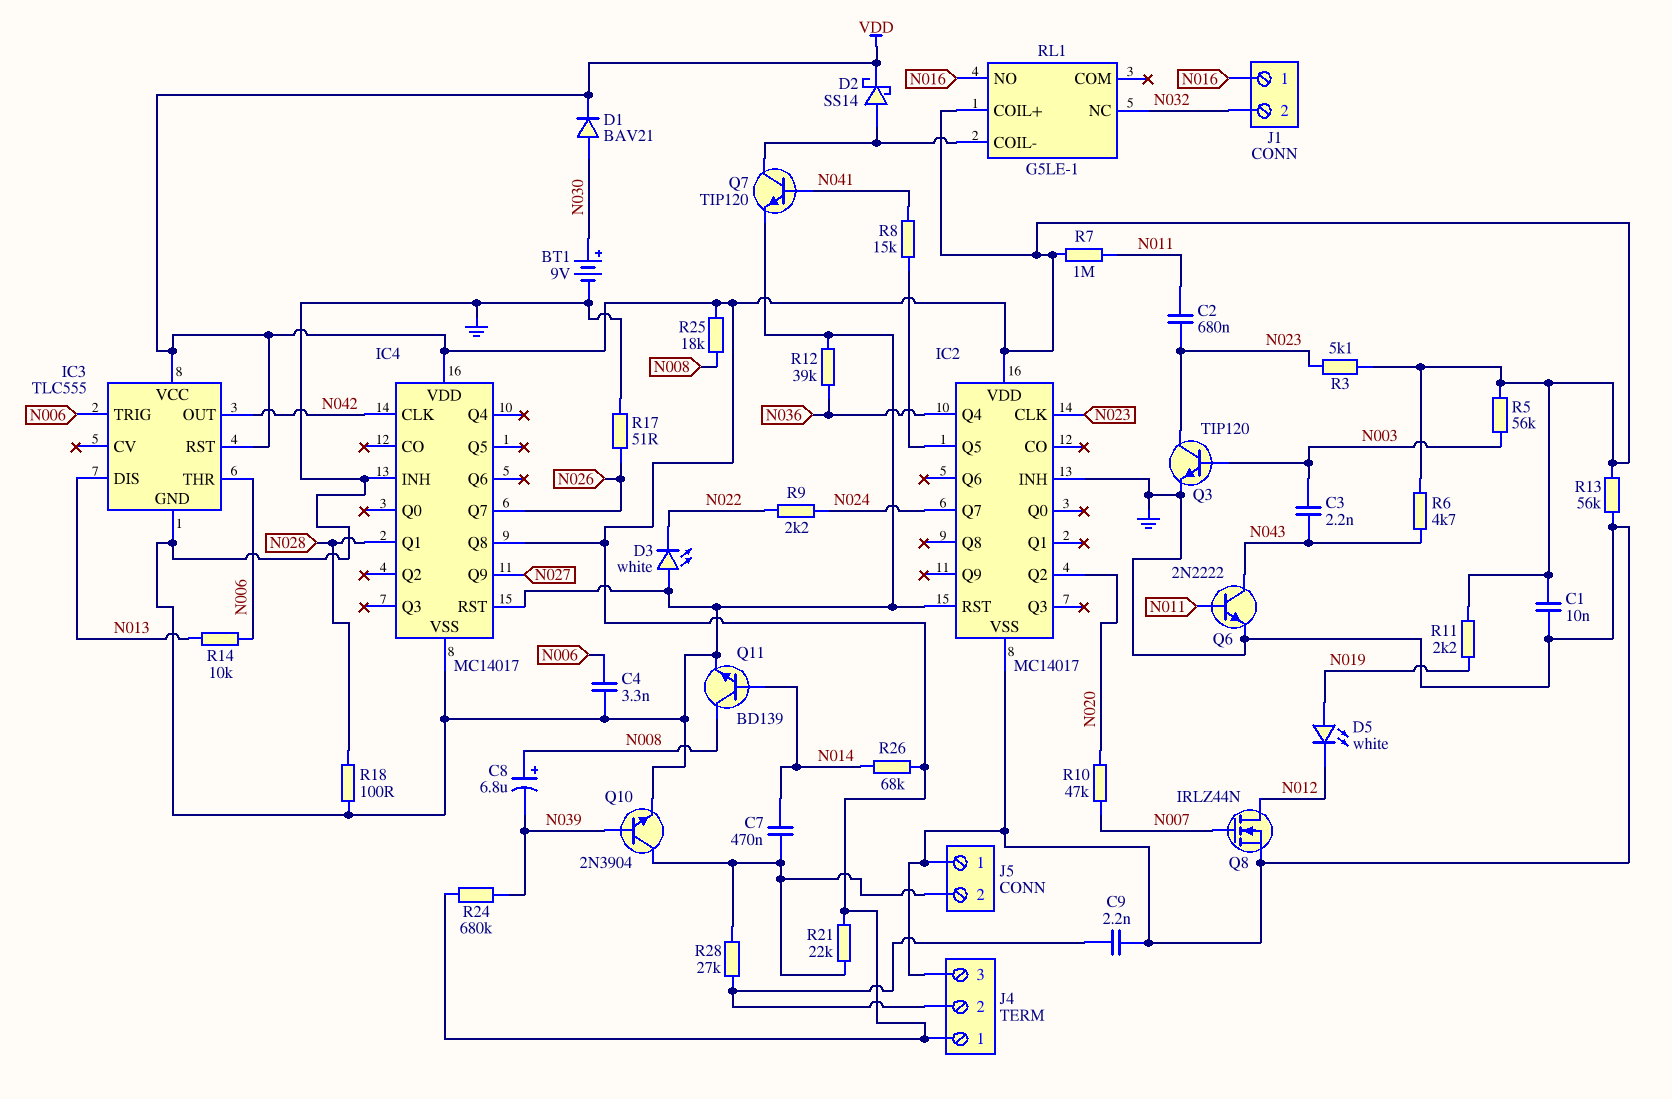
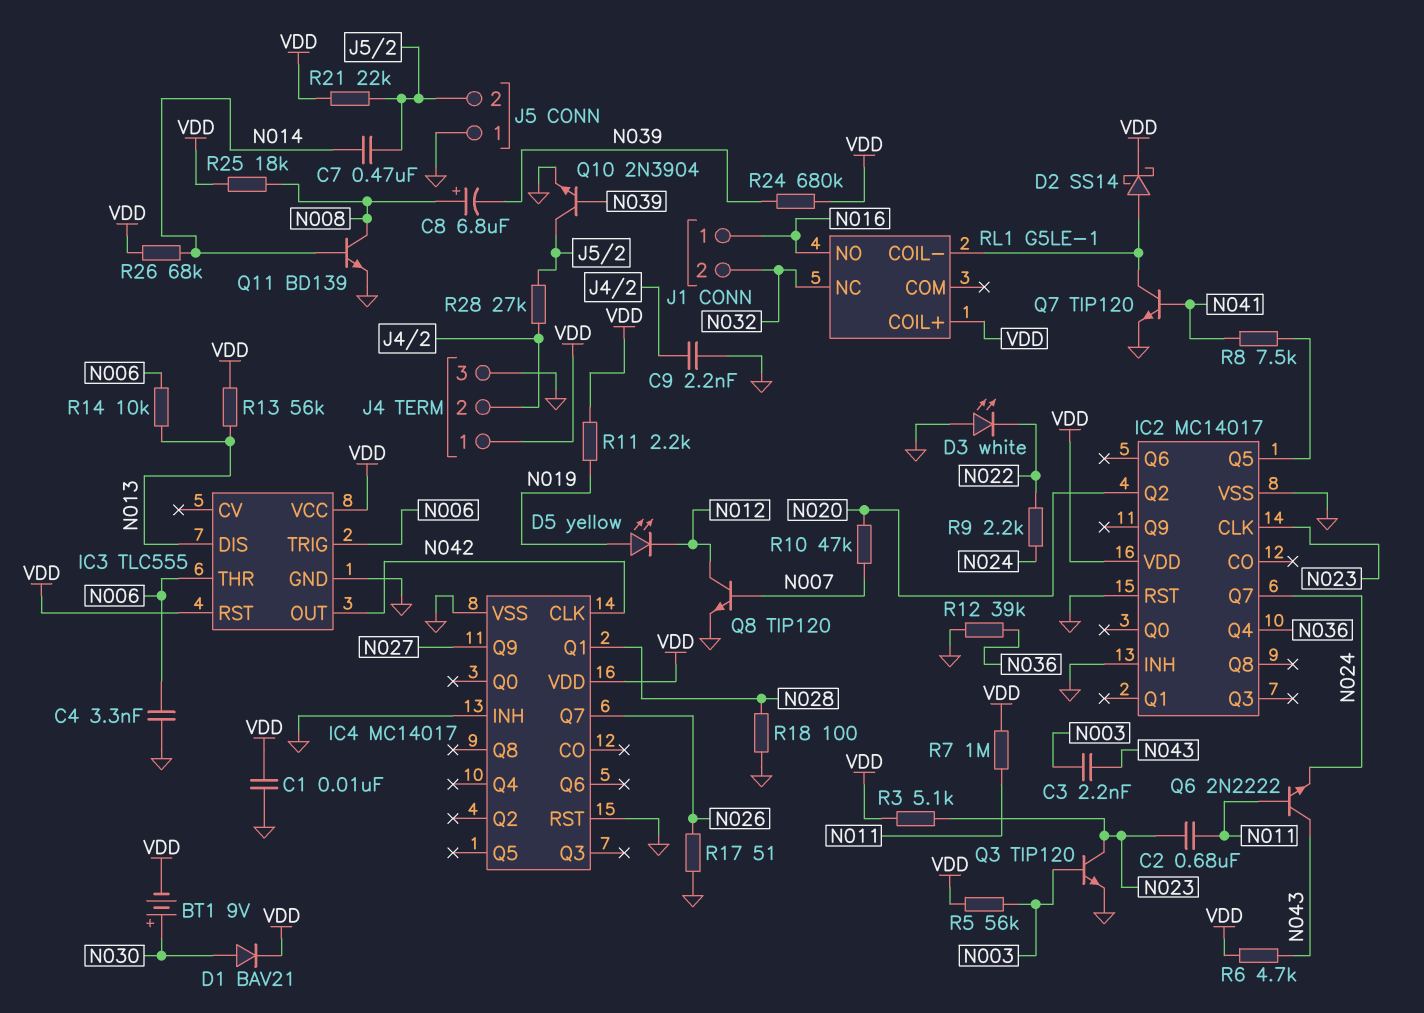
BT1: 9V (plus N030, minus GND) -> 9V (plus N030, minus VDD)
D5: LED white (A N019, K N012) -> LED yellow (A N019, K N012)
IC4 pin Q8: VDD -> none
Q6: NPN 2N2222 (B N011, C N043, E GND) -> NPN 2N2222 (B N011, C N043, E N024)
Q8: NMOS IRLZ44N (G N007, D N012, S GND) -> NPN TIP120 (B N007, C N012, E GND)
R8: 15k (IC2/Q5, N041) -> 7.5k (IC2/Q5, N041)
R13: 56k (GND, VDD) -> 56k (N013, VDD)

